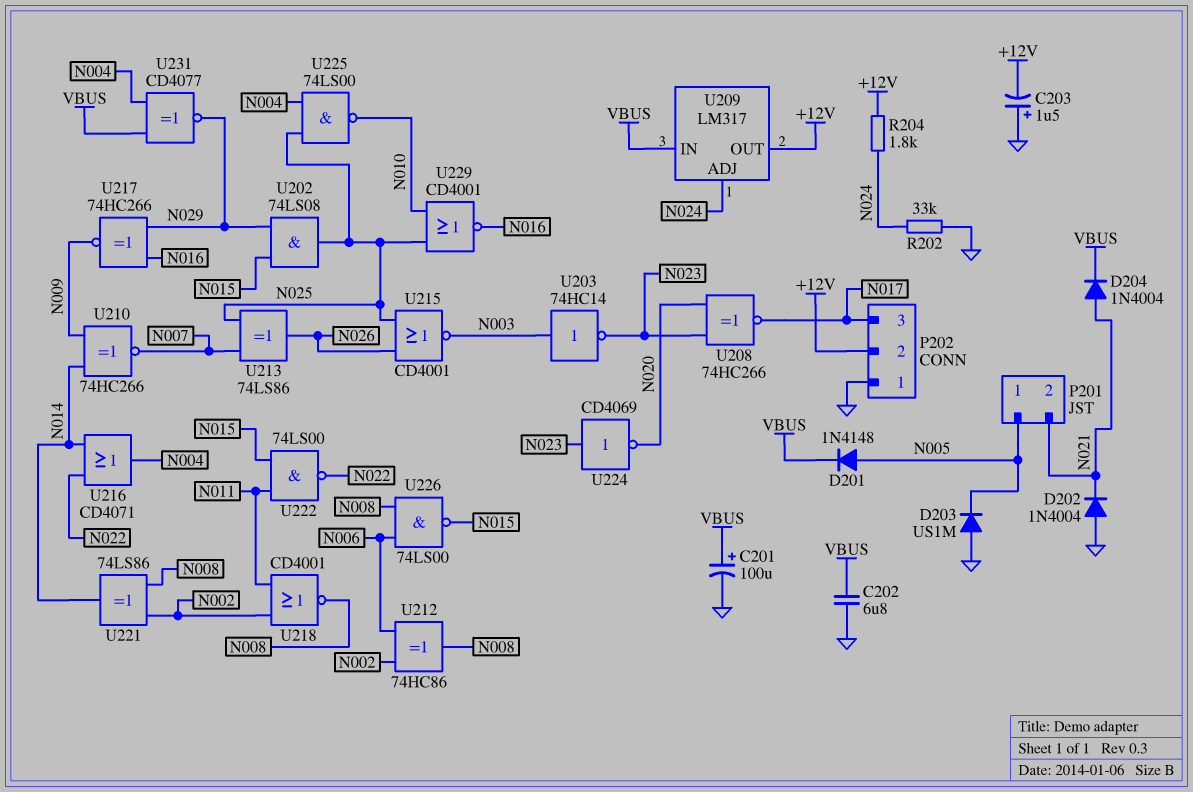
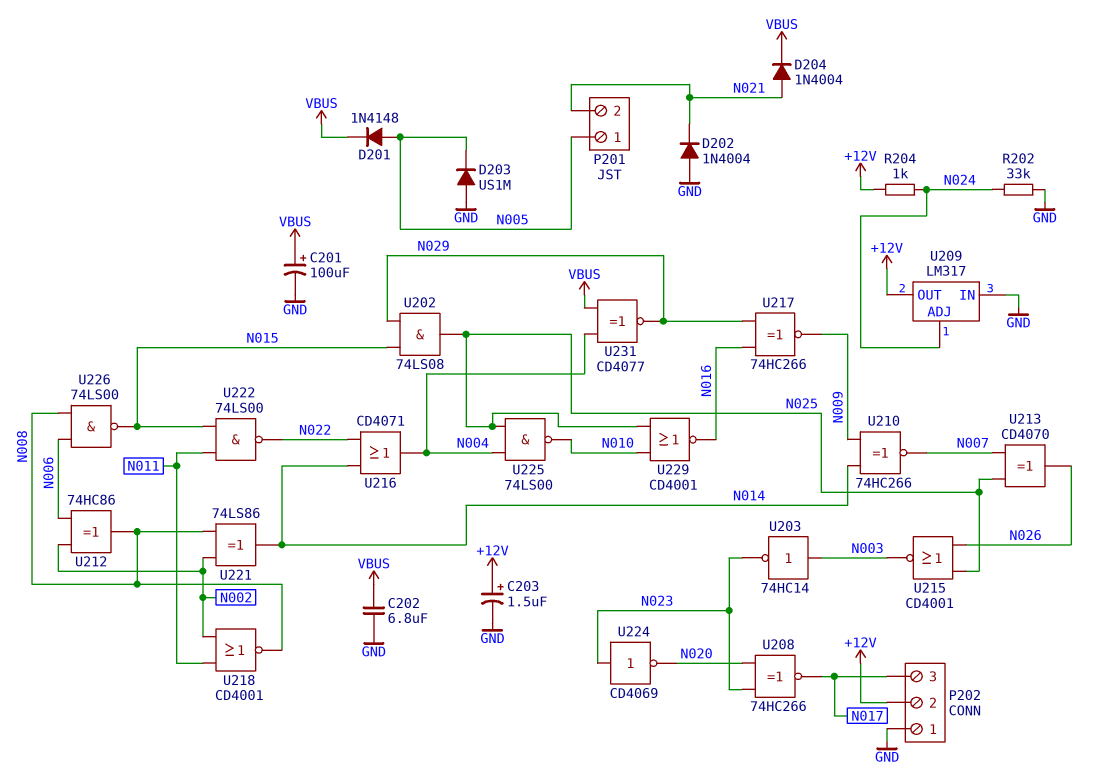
C203: 1.5uF (plus GND, minus +12V) -> 1.5uF (plus +12V, minus GND)
R204: 1.8k (+12V, N024) -> 1k (+12V, N024)
U209 pin IN: VBUS -> GND
U213: XOR 74LS86 (in N007, in N025, out N026) -> XOR CD4070 (in N007, in N025, out N026)

